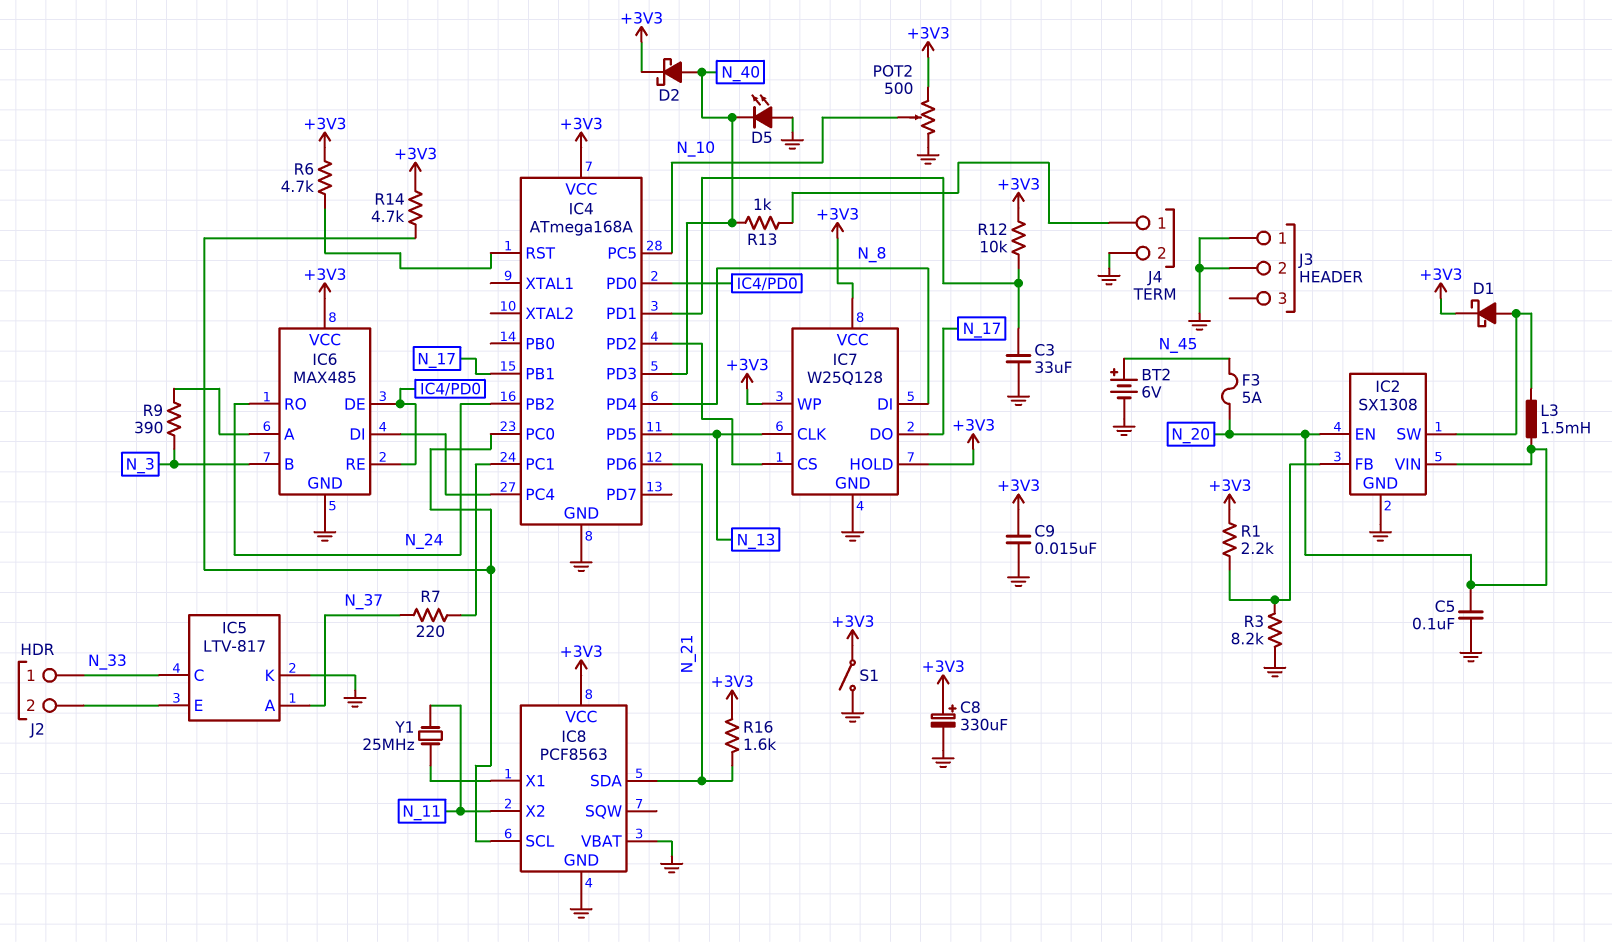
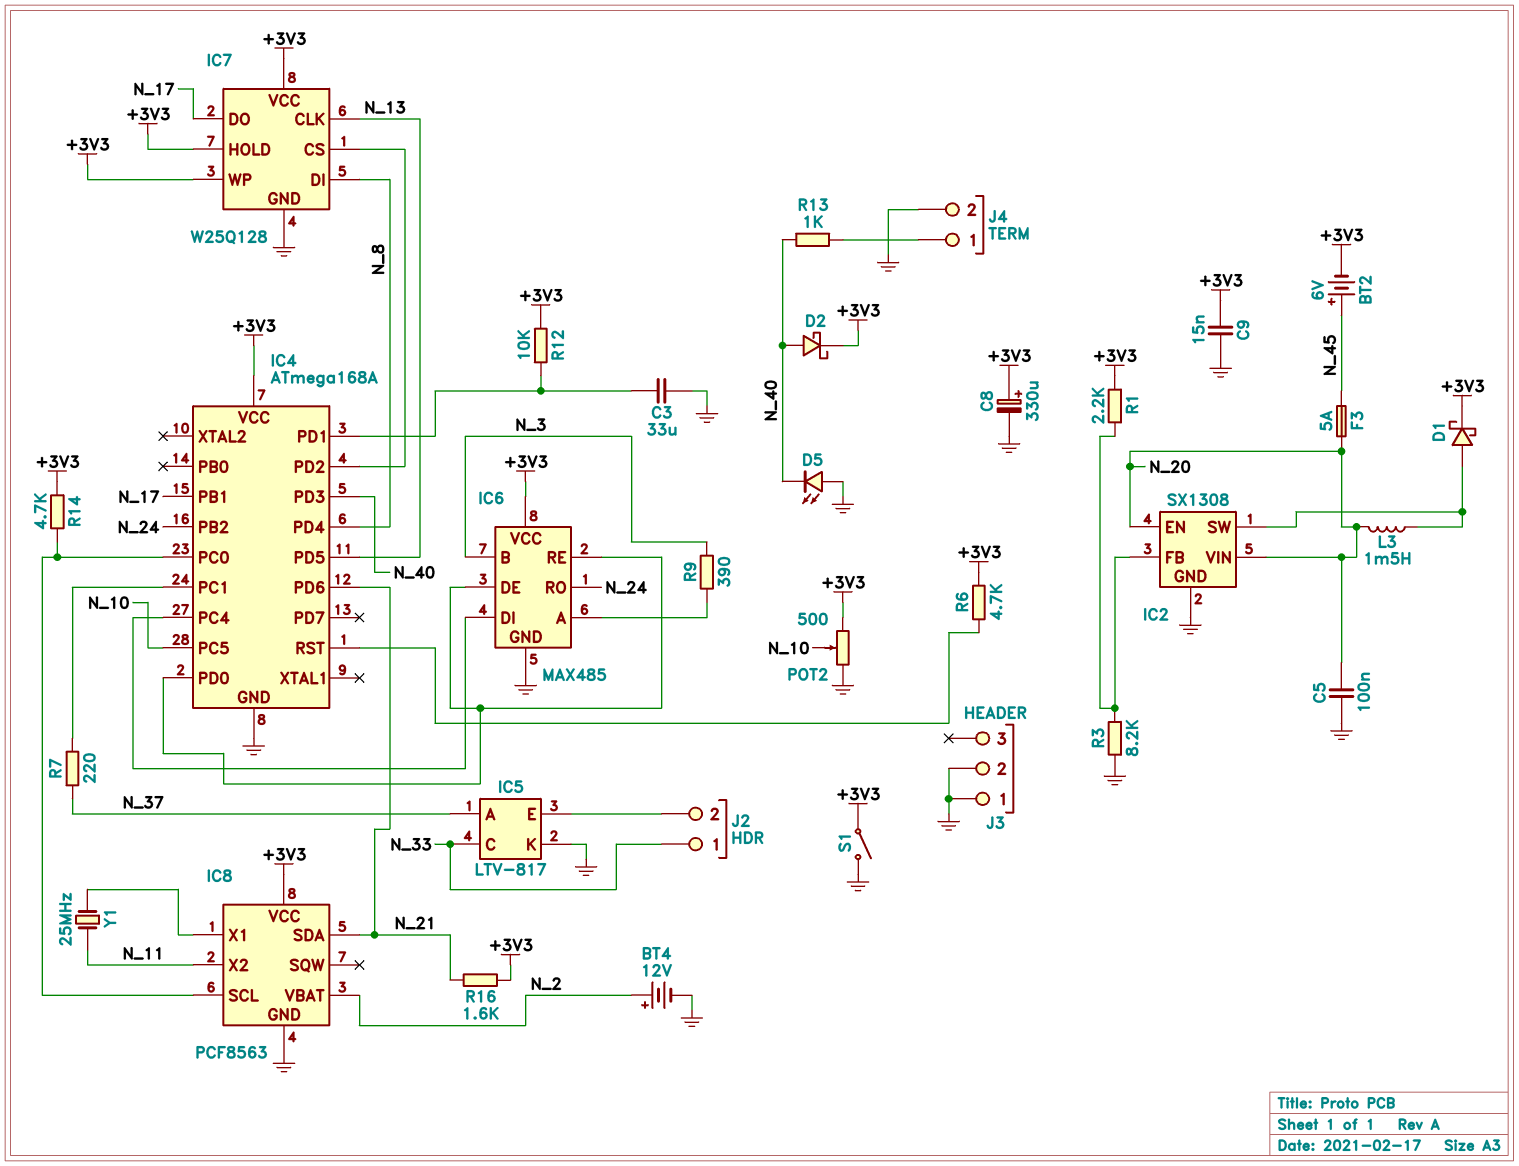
BT2: 6V (plus N_45, minus GND) -> 6V (plus N_45, minus +3V3)
BT4: none -> 12V (plus N_2, minus GND)
IC8 pin VBAT: GND -> N_2

